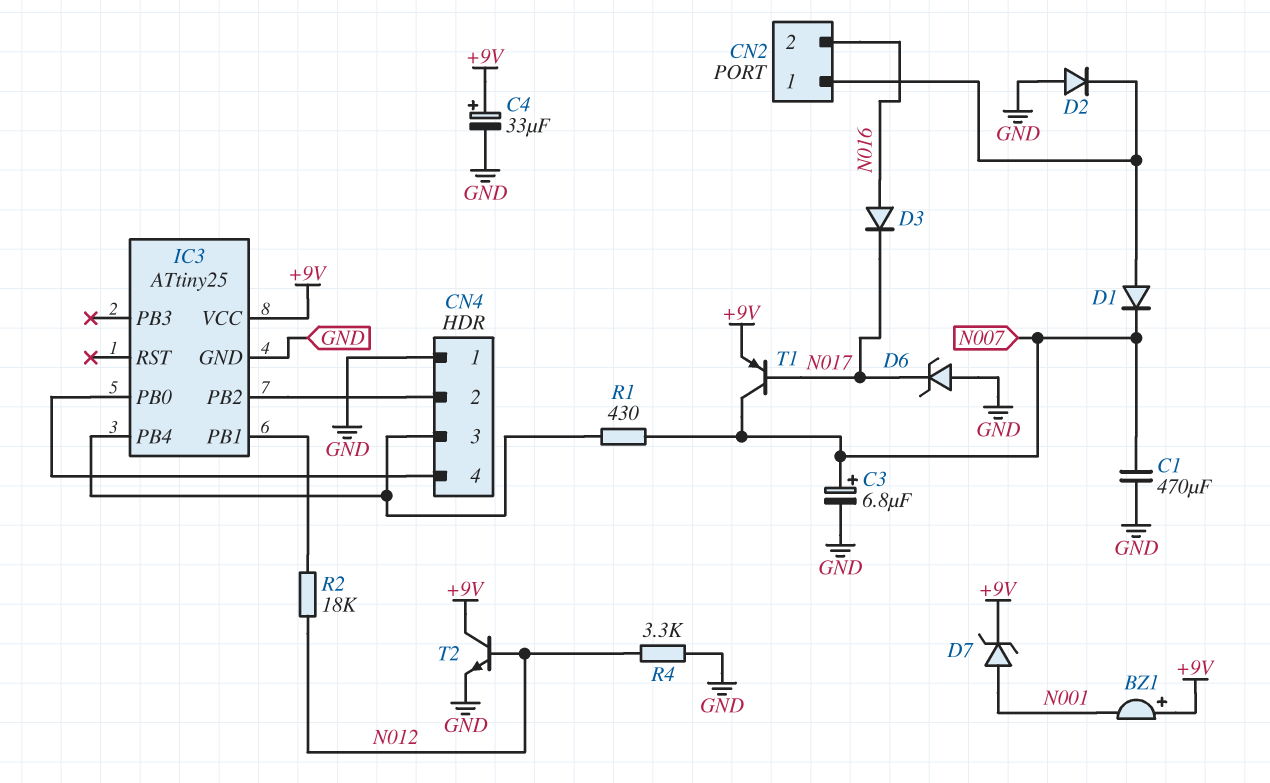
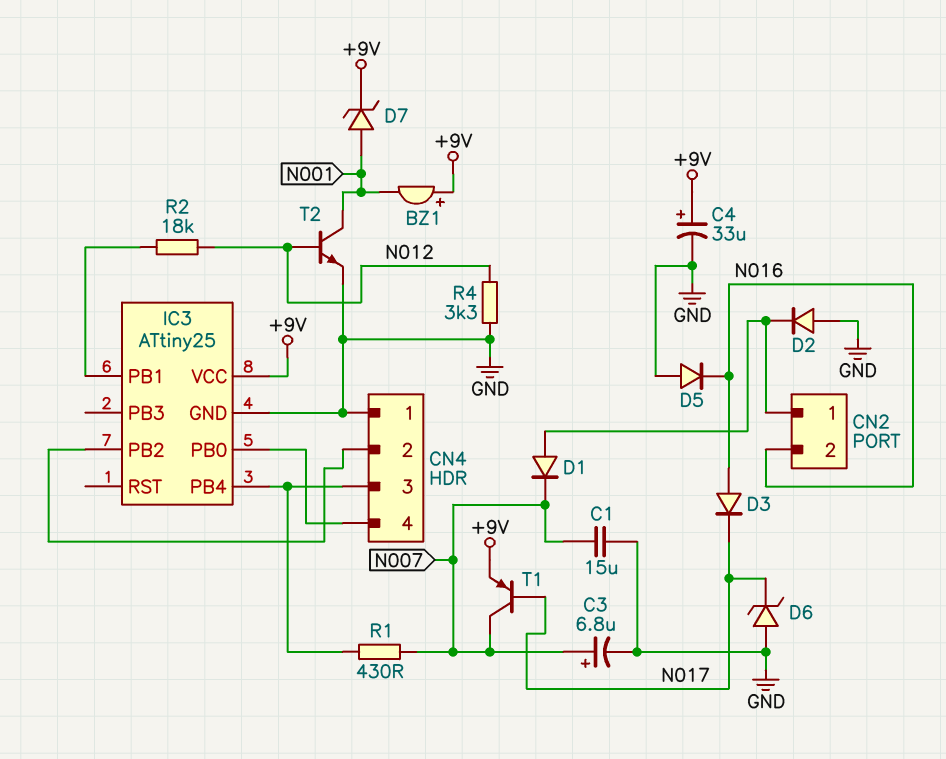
C1: 470uF (GND, N007) -> 15uF (GND, N007)
D5: none -> diode (A GND, K N016)
T2: NPN (B N012, C +9V, E GND) -> NPN (B N012, C N001, E GND)

